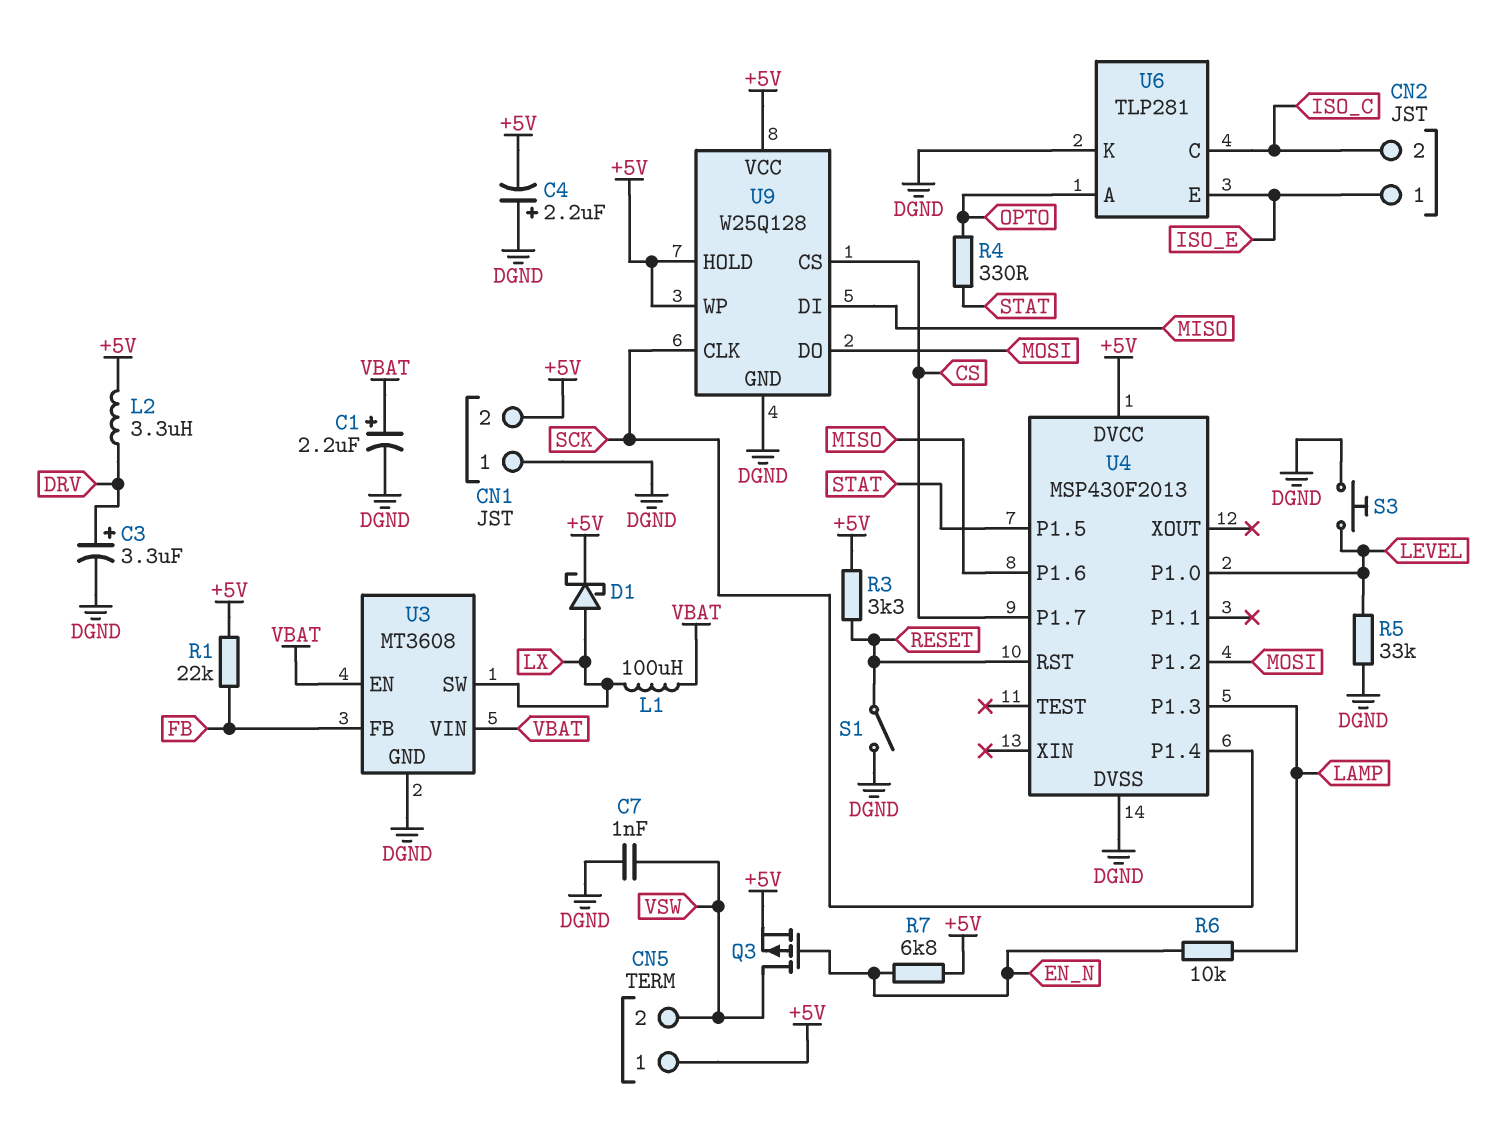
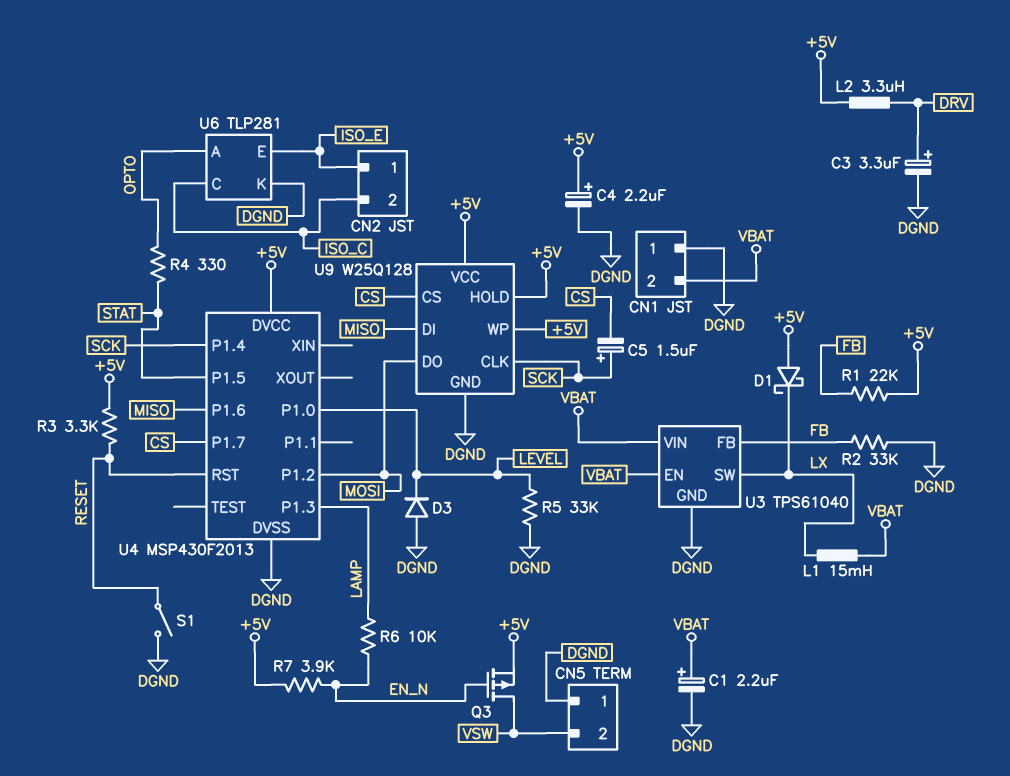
C4: 2.2uF (plus DGND, minus +5V) -> 2.2uF (plus +5V, minus DGND)
C5: none -> 1.5uF (plus SCK, minus CS)
C7: 1nF (DGND, VSW) -> none
CN1 pin 2: +5V -> VBAT
CN5 pin 1: +5V -> DGND
D1: schottky (A LX, K +5V) -> schottky (A +5V, K LX)
D3: none -> diode (A DGND, K LEVEL)
L1: 100uH (LX, VBAT) -> 15mH (LX, VBAT)
R2: none -> 33k (DGND, FB)
R7: 6.8k (+5V, EN_N) -> 3.9k (+5V, EN_N)
S3: button (DGND, LEVEL) -> none
U3: MT3608 -> TPS61040

